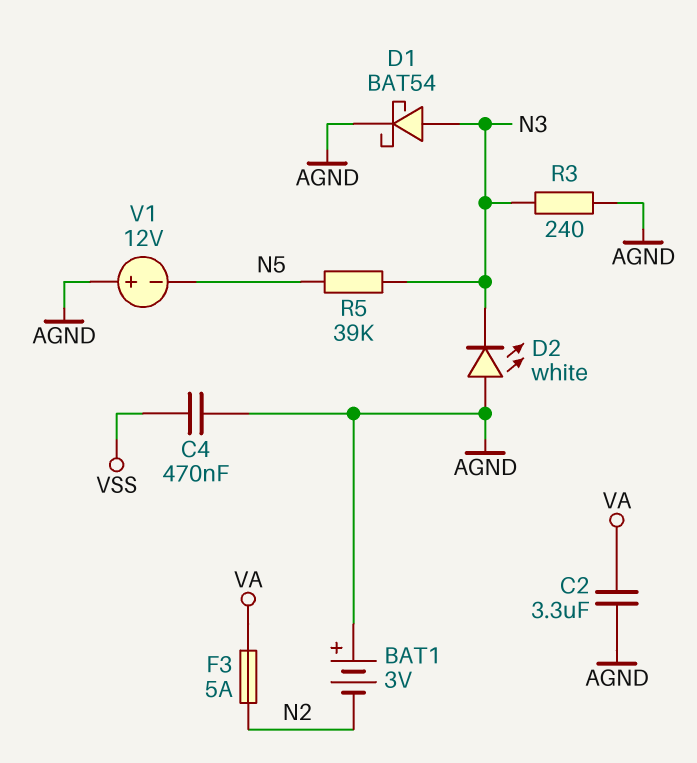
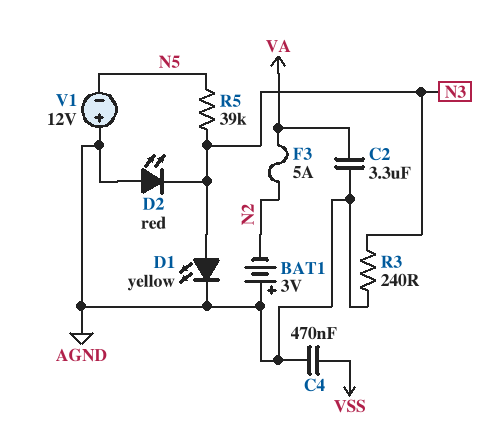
D1: schottky BAT54 (A N3, K AGND) -> LED yellow (A N3, K AGND)
D2: LED white (A AGND, K N3) -> LED red (A AGND, K N3)

